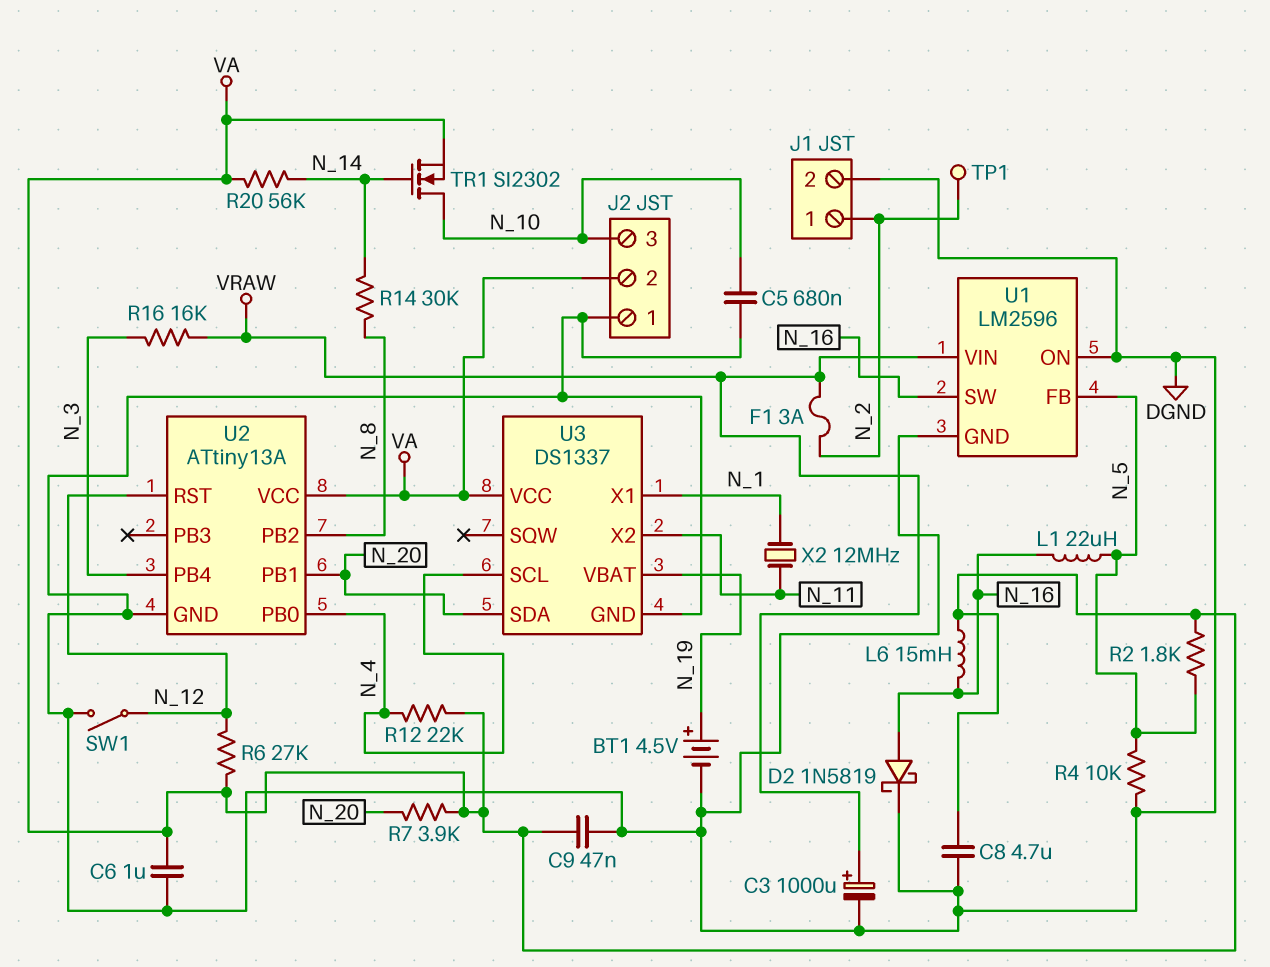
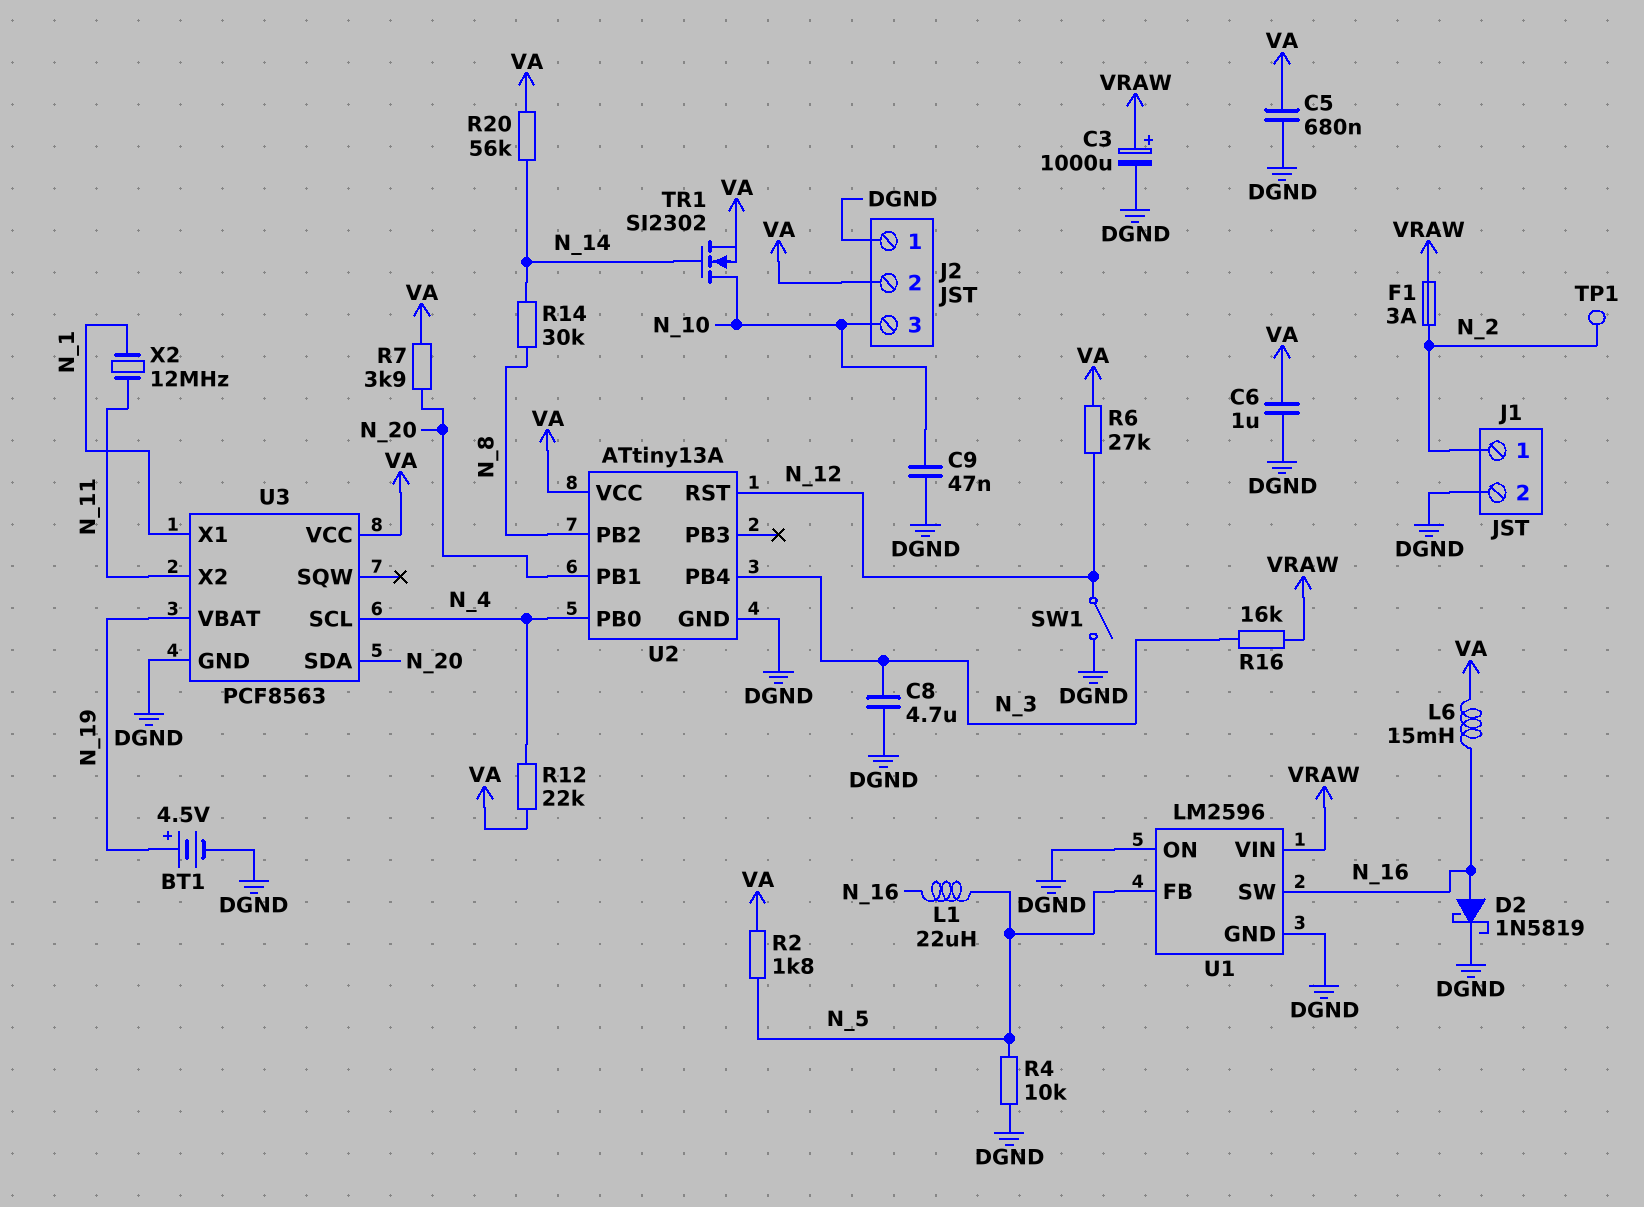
C5: 680nF (DGND, N_10) -> 680nF (DGND, VA)
C8: 4.7uF (DGND, VA) -> 4.7uF (DGND, N_3)
C9: 47nF (DGND, VA) -> 47nF (DGND, N_10)
U3: DS1337 -> PCF8563

